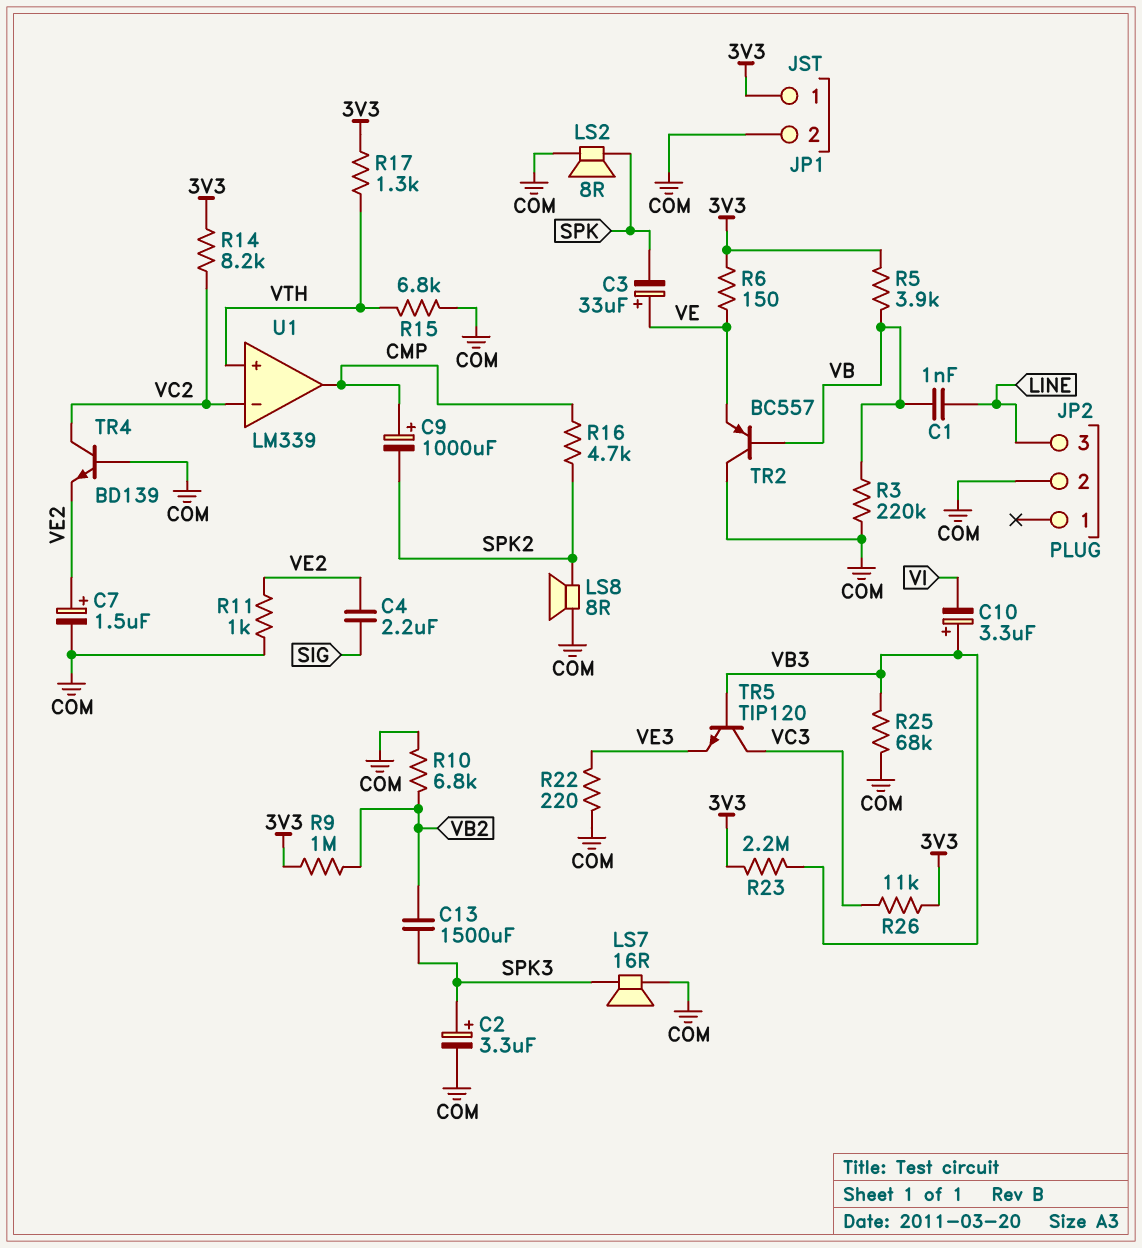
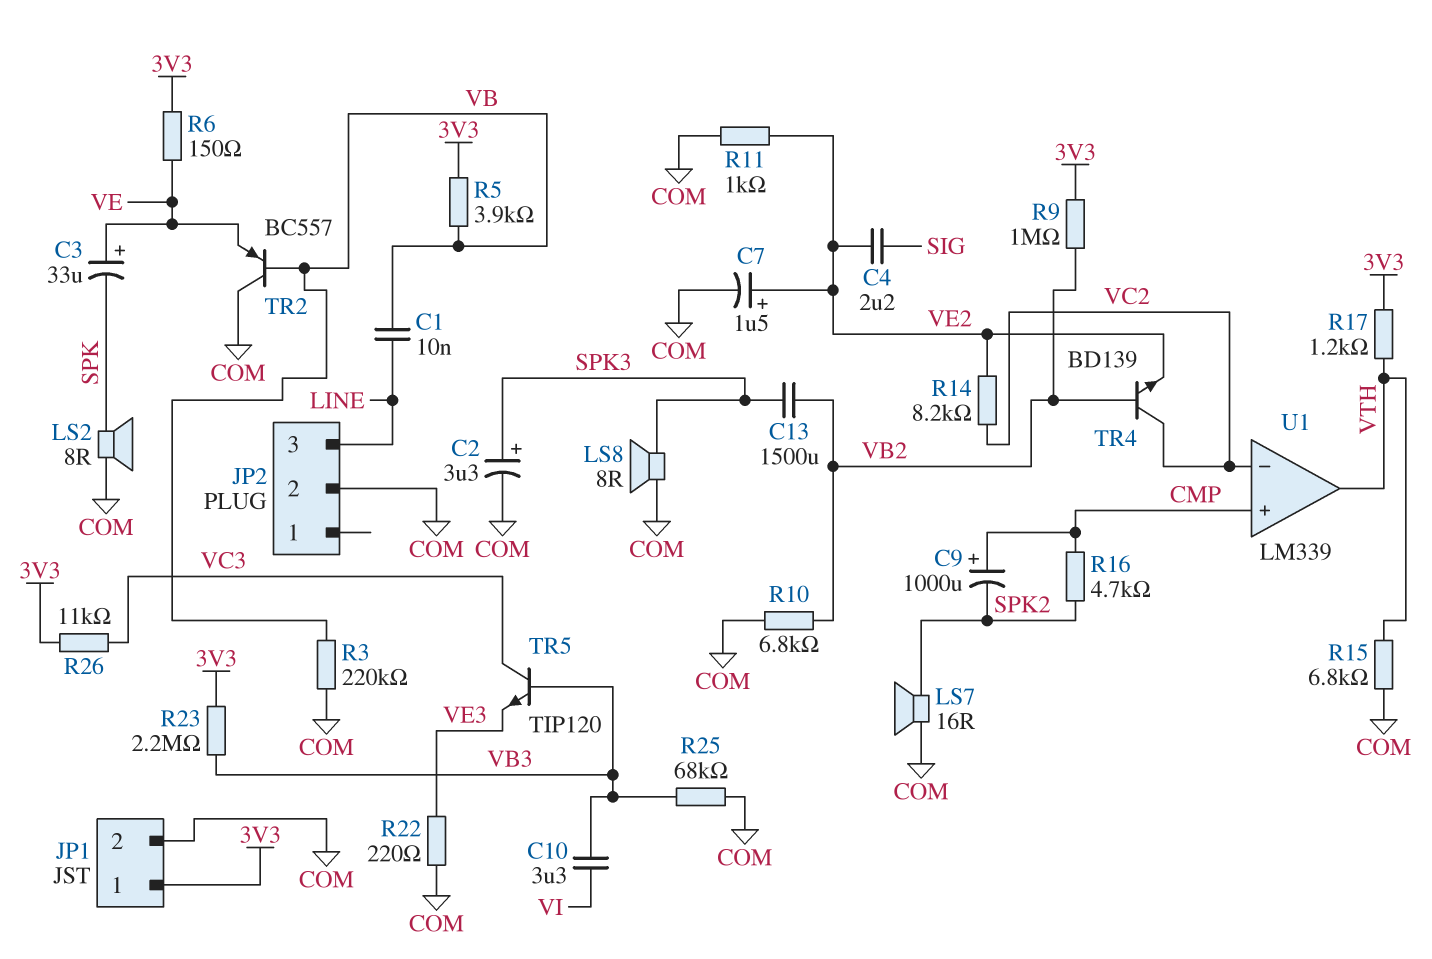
C1: 1nF (LINE, VB) -> 10nF (LINE, VB)
C10: 3.3uF (plus VB3, minus VI) -> 3.3uF (VB3, VI)
LS7: speaker 16R (COM, SPK3) -> speaker 16R (COM, SPK2)
LS8: speaker 8R (COM, SPK2) -> speaker 8R (COM, SPK3)
R14: 8.2k (3V3, VC2) -> 8.2k (VC2, VE2)
R17: 1.3k (3V3, VTH) -> 1.2k (3V3, VTH)
TR4: NPN BD139 (B COM, C VC2, E VE2) -> NPN BD139 (B VB2, C VC2, E VE2)
U1 pin in+: VTH -> CMP
U1 pin out: CMP -> VTH

